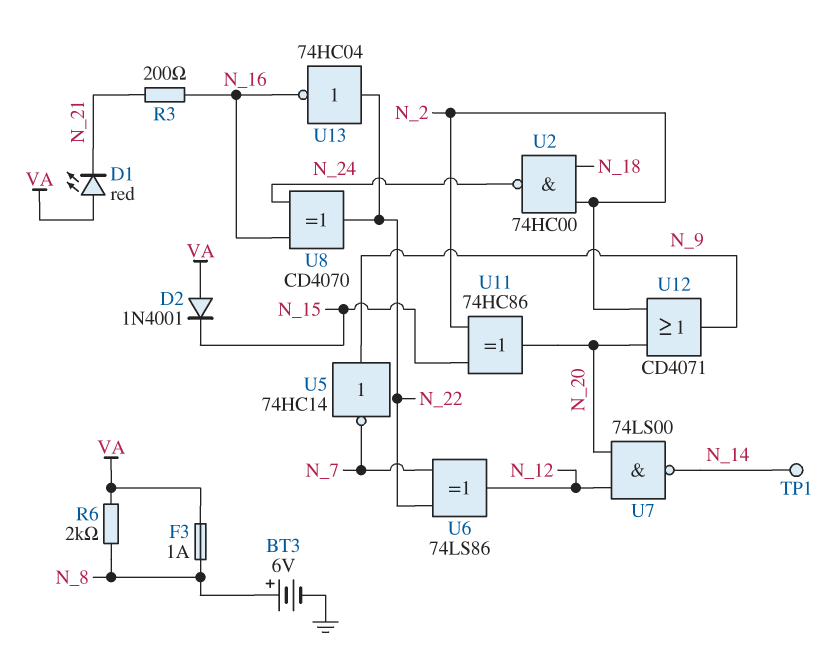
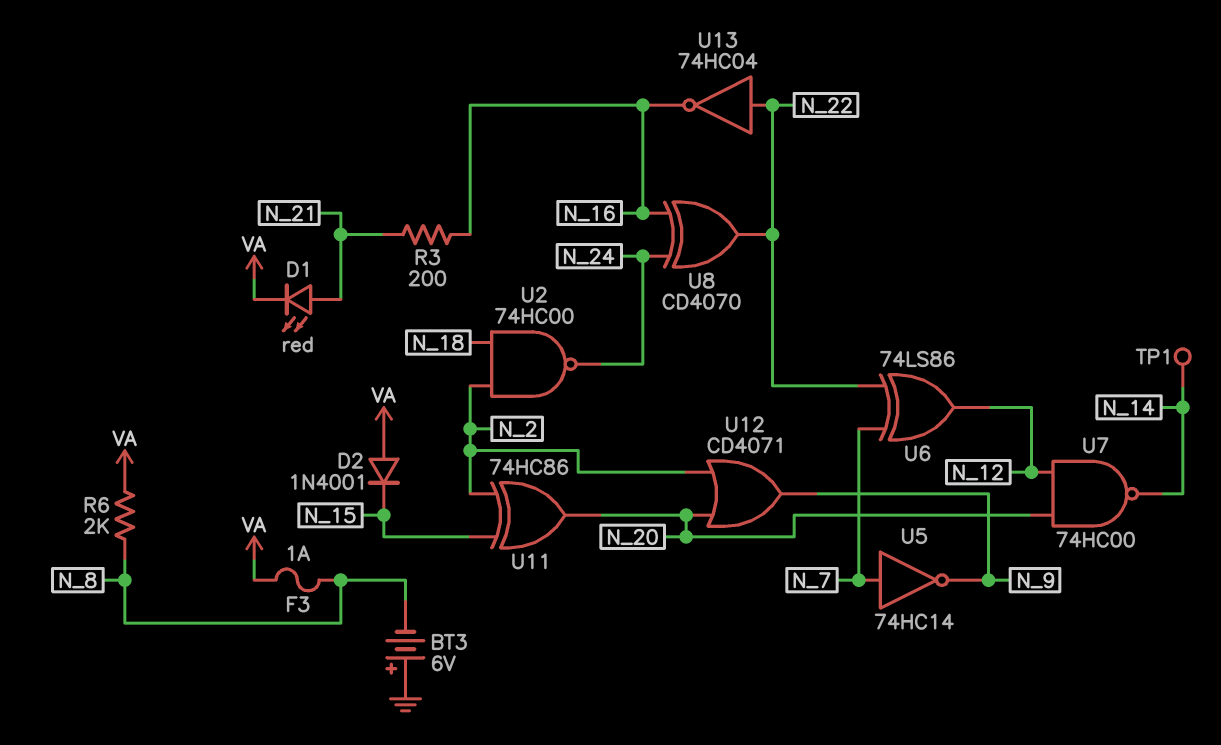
BT3: 6V (plus N_8, minus GND) -> 6V (plus GND, minus N_8)
D1: LED red (A VA, K N_21) -> LED red (A N_21, K VA)
U5: NOT 74HC14 (in N_9, out N_7) -> NOT 74HC14 (in N_7, out N_9)
U7: NAND 74LS00 (in N_12, in N_20, out N_14) -> NAND 74HC00 (in N_12, in N_20, out N_14)

